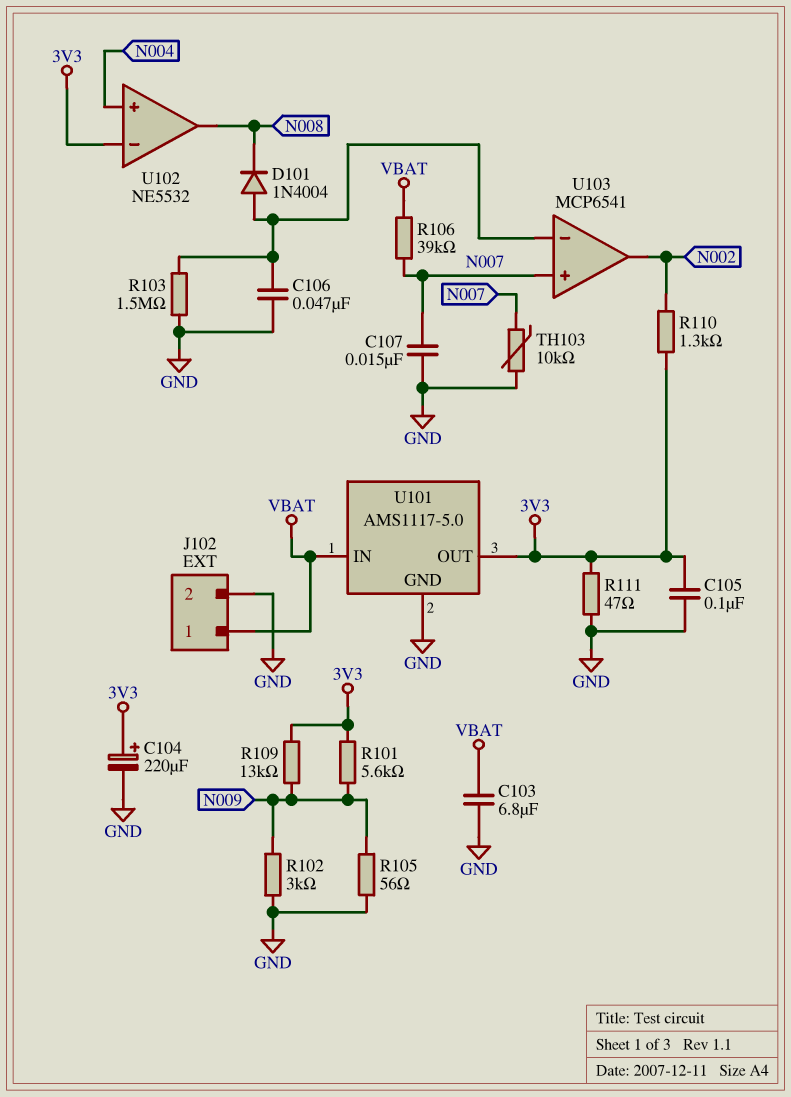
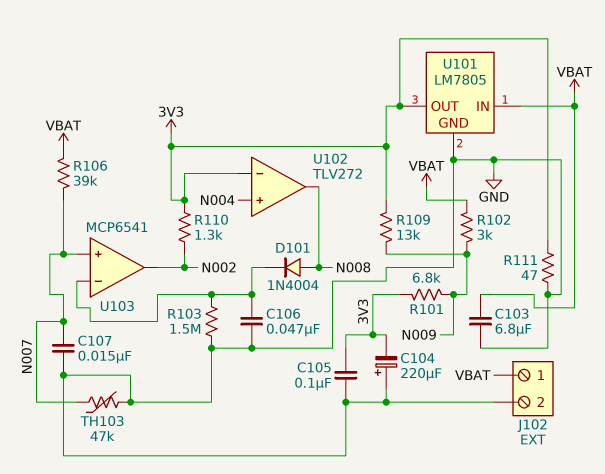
C104: 220uF (plus 3V3, minus GND) -> 220uF (plus GND, minus 3V3)
D101: diode 1N4004 (A U103/in-, K N008) -> diode 1N4004 (A N008, K U103/in-)
R101: 5.6k (3V3, N009) -> 6.8k (3V3, N009)
R102: 3k (GND, N009) -> 3k (N009, VBAT)
R105: 56 (GND, N009) -> none
TH103: 10k (GND, N007) -> 47k (GND, N007)
U101: AMS1117-5.0 -> LM7805
U102: NE5532 -> TLV272

